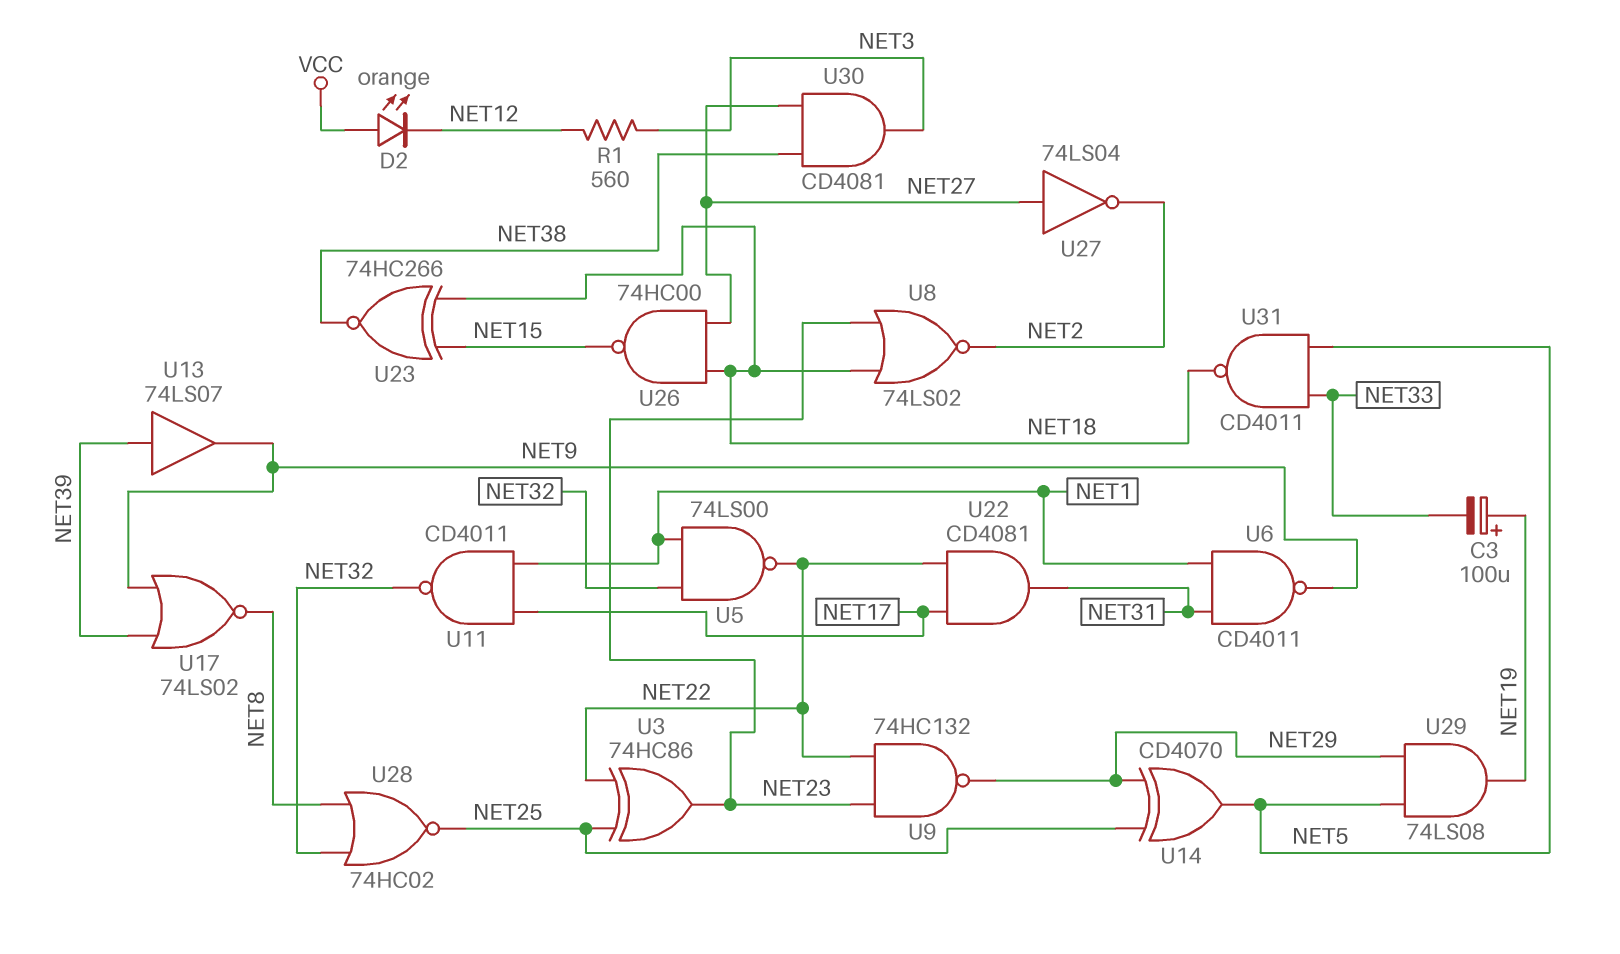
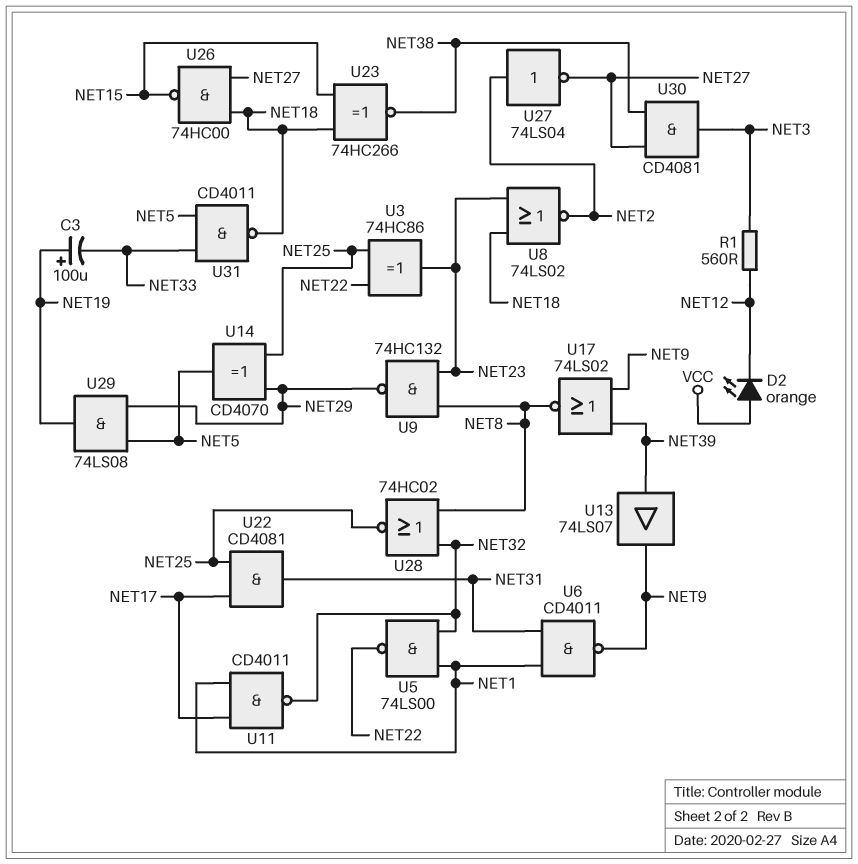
U9: NAND 74HC132 (in NET22, in NET23, out NET29) -> NAND 74HC132 (in NET8, in NET23, out NET29)
U22: AND CD4081 (in NET17, in NET22, out NET31) -> AND CD4081 (in NET17, in NET25, out NET31)
U27: NOT 74LS04 (in NET27, out NET2) -> NOT 74LS04 (in NET2, out NET27)

